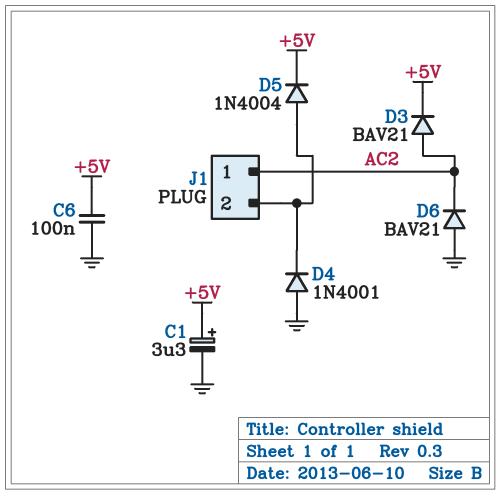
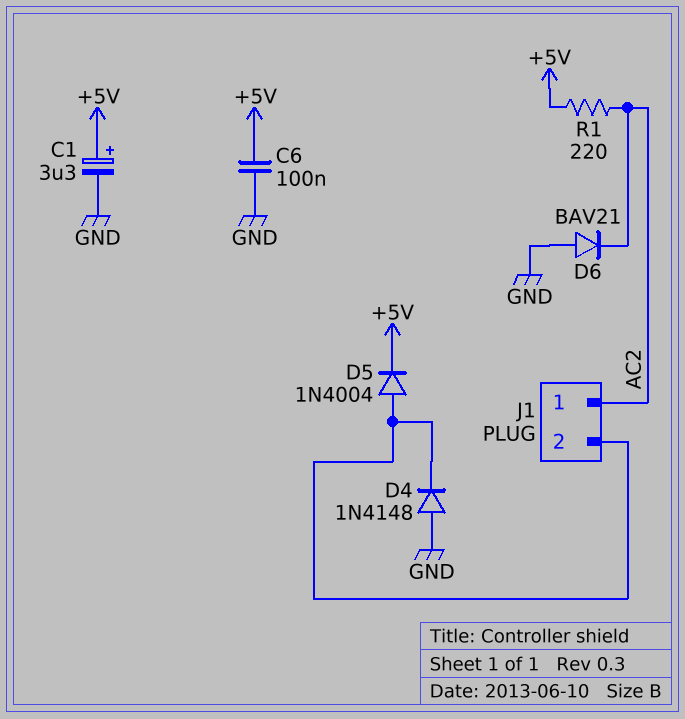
D3: diode BAV21 (A AC2, K +5V) -> none
D4: diode 1N4001 (A GND, K J1/2) -> diode 1N4148 (A GND, K J1/2)
R1: none -> 220 (+5V, AC2)

